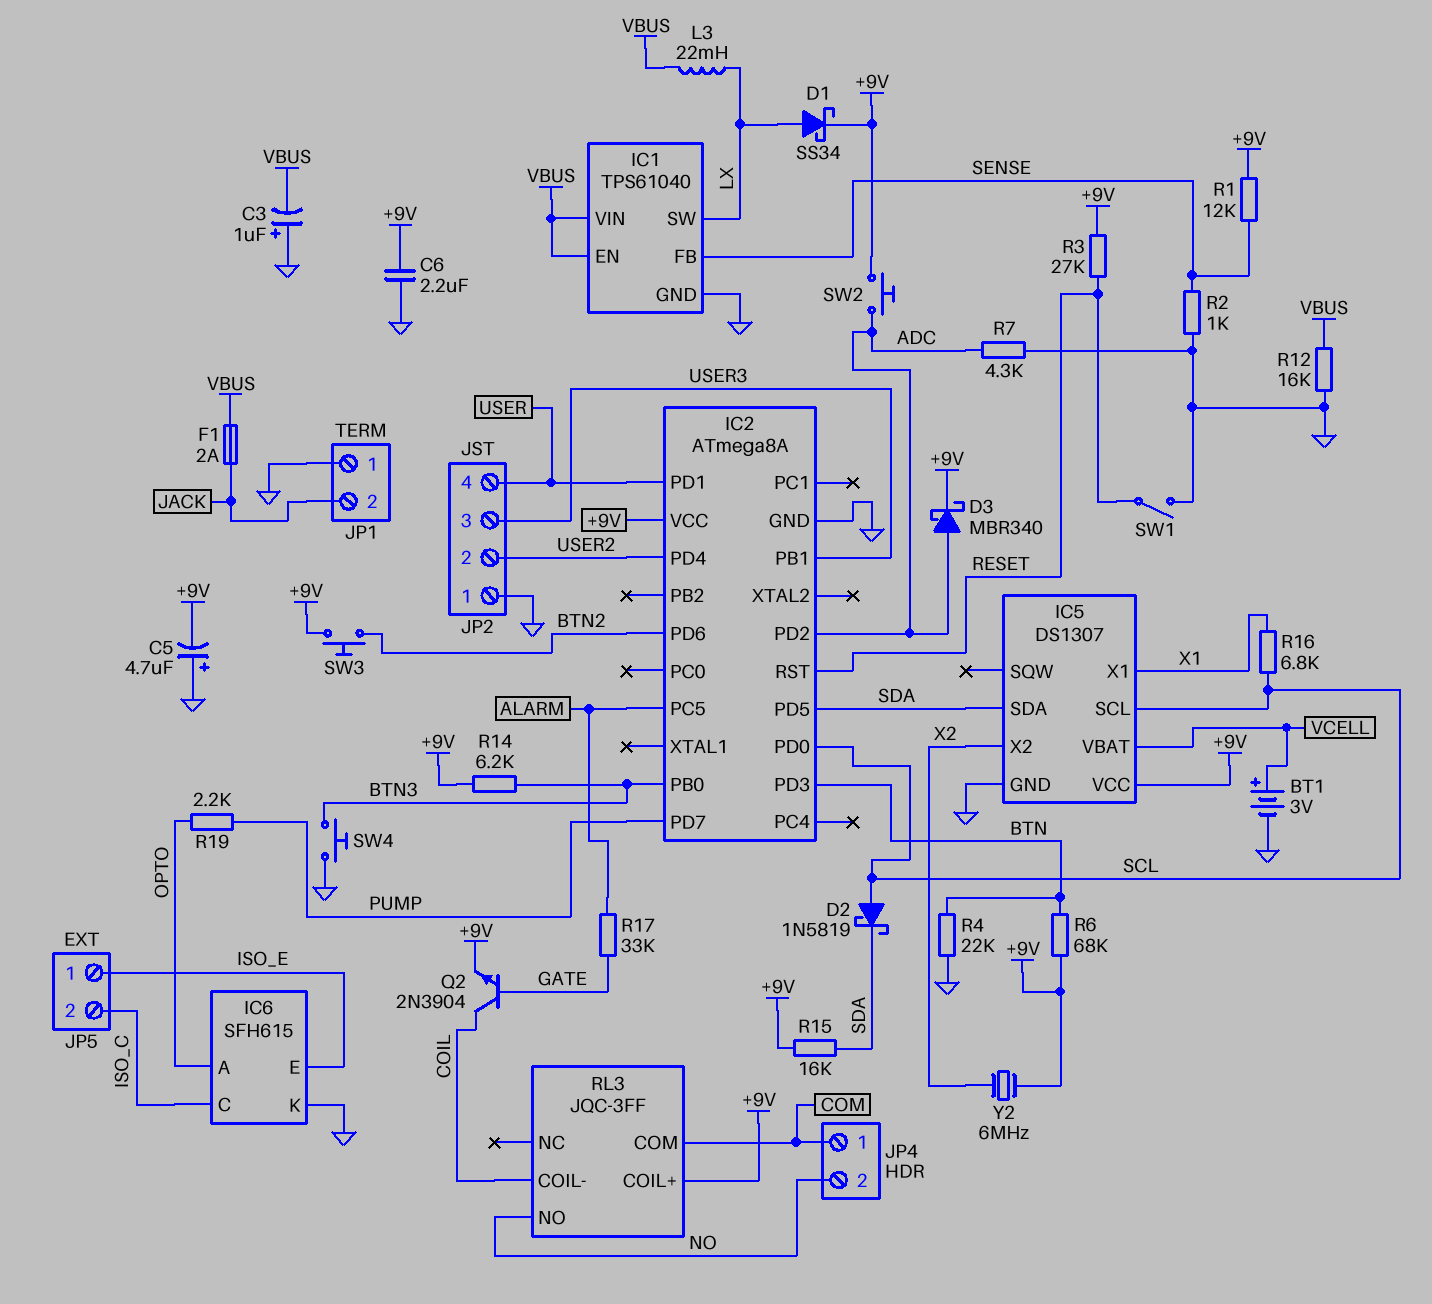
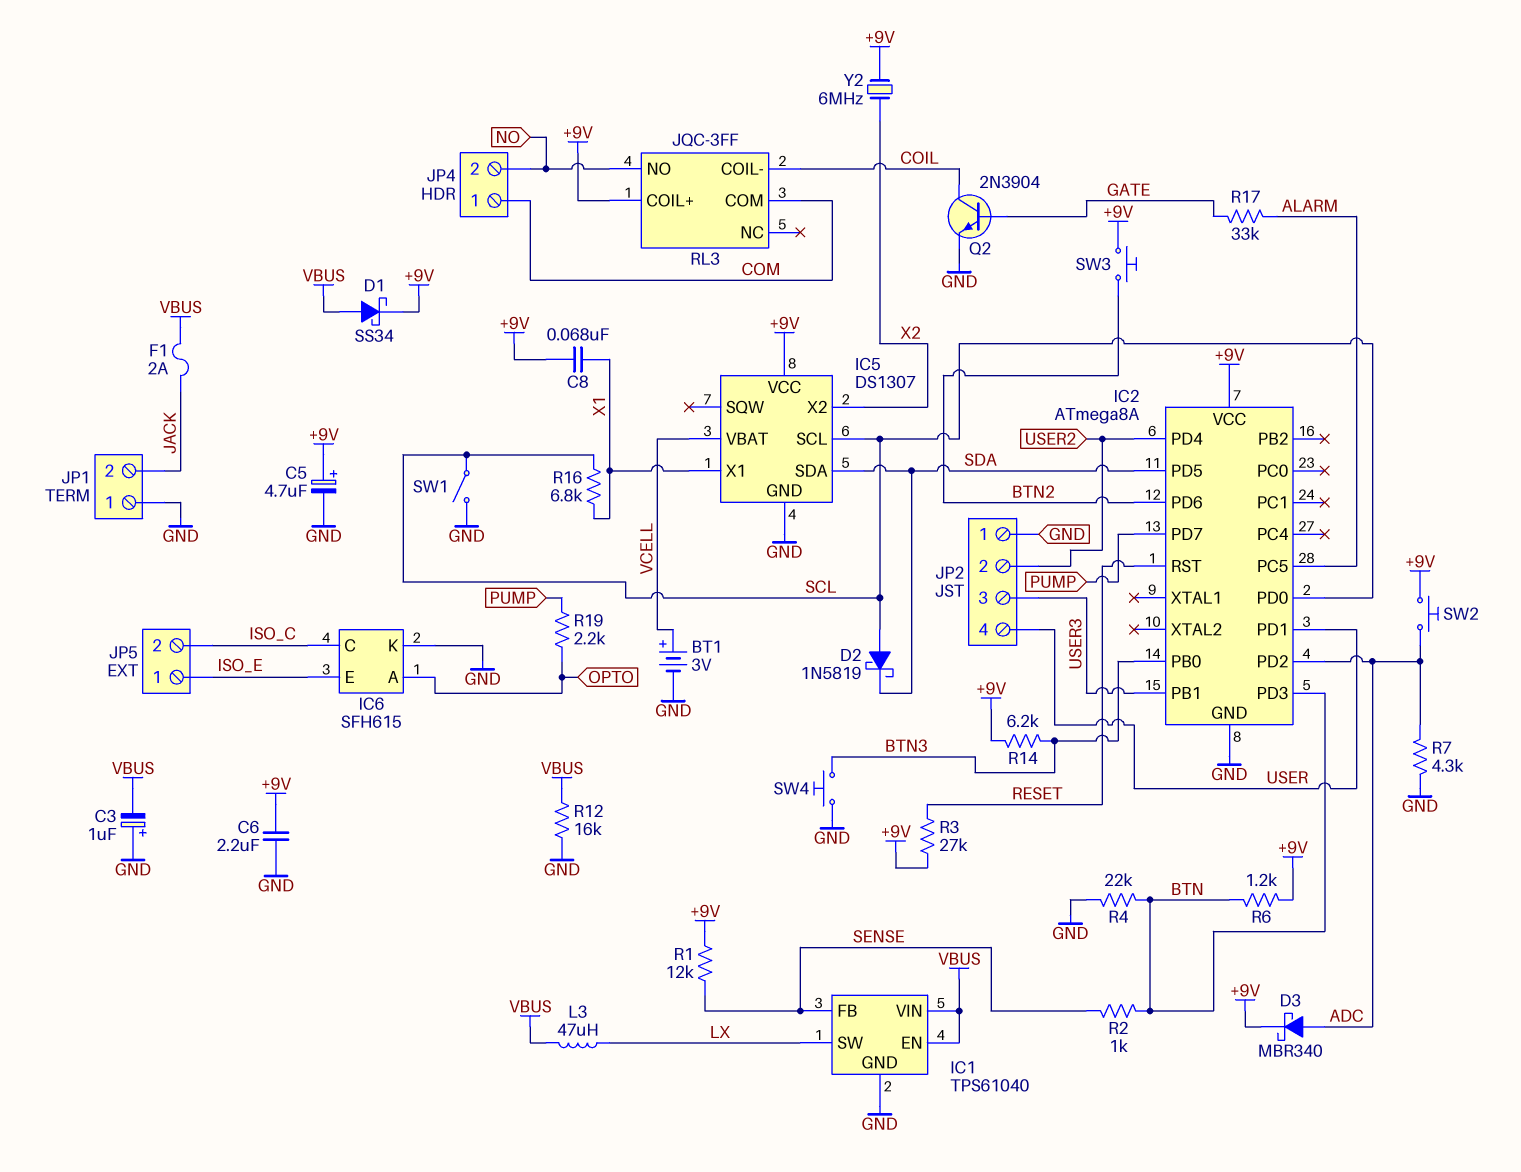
C5: 4.7uF (plus GND, minus +9V) -> 4.7uF (plus +9V, minus GND)
C8: none -> 68nF (+9V, X1)
D1: schottky SS34 (A LX, K +9V) -> schottky SS34 (A VBUS, K +9V)
L3: 22mH (LX, VBUS) -> 47uH (LX, VBUS)
Q2: NPN 2N3904 (B GATE, C COIL, E +9V) -> NPN 2N3904 (B GATE, C COIL, E GND)
R2: 1k (GND, SENSE) -> 1k (BTN, SENSE)
R6: 68k (+9V, BTN) -> 1.2k (+9V, BTN)
R15: 16k (+9V, SDA) -> none
SW1: switch (GND, RESET) -> switch (GND, SCL)

